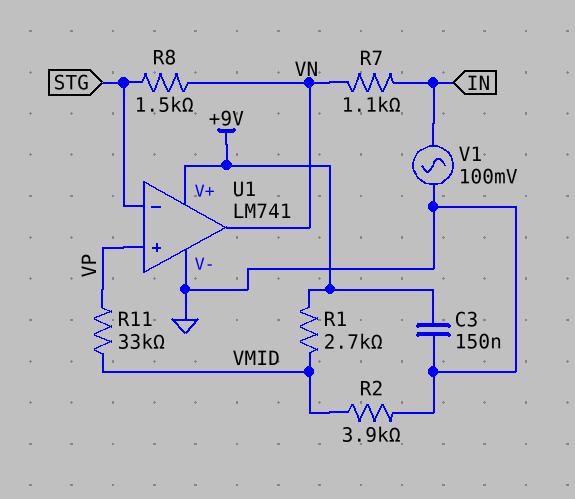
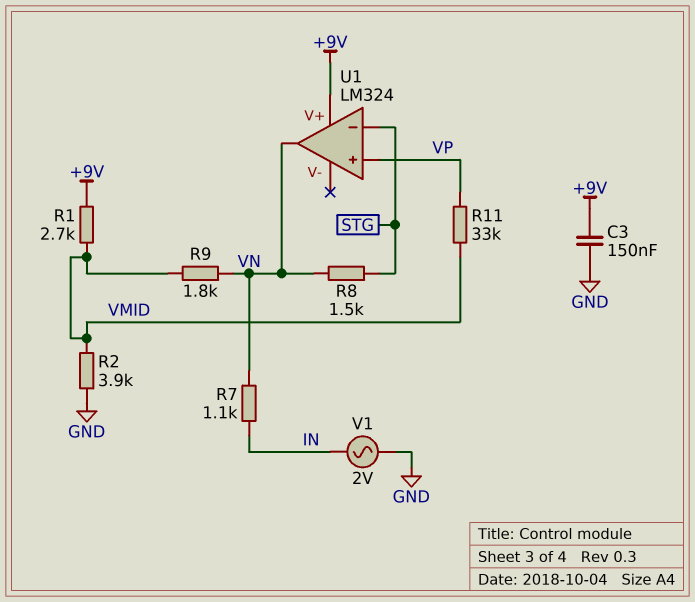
R9: none -> 1.8k (VMID, VN)
U1: LM741 -> LM324
U1 pin V-: GND -> none
V1: AC 100mV (GND, IN) -> AC 2V (GND, IN)

